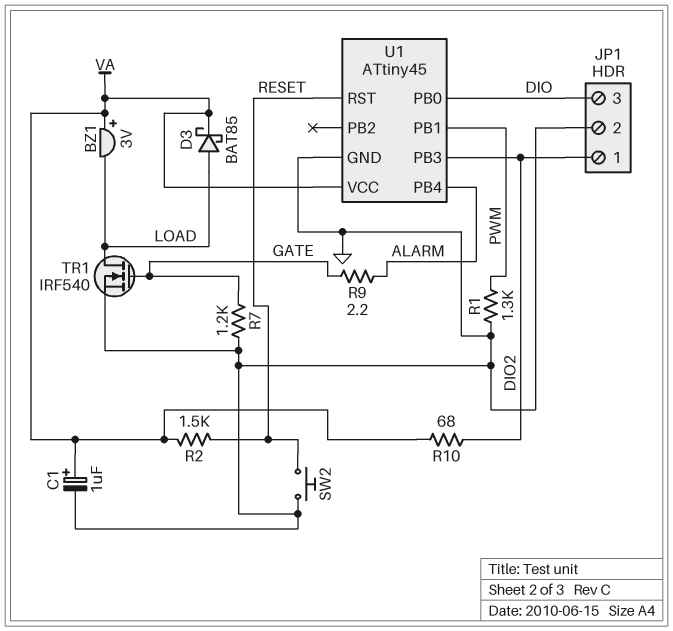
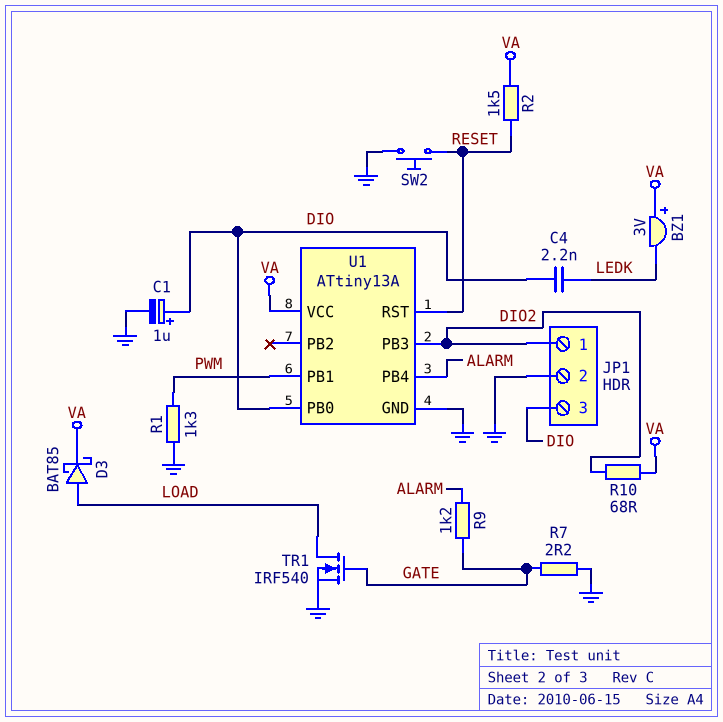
BZ1: buzzer 3V (plus VA, minus LOAD) -> buzzer 3V (plus VA, minus LEDK)
C1: 1uF (plus VA, minus GND) -> 1uF (plus DIO, minus GND)
C4: none -> 2.2nF (DIO, LEDK)
R7: 1.2k (GATE, GND) -> 2.2 (GATE, GND)
R9: 2.2 (ALARM, GATE) -> 1.2k (ALARM, GATE)
U1: ATtiny45 -> ATtiny13A

